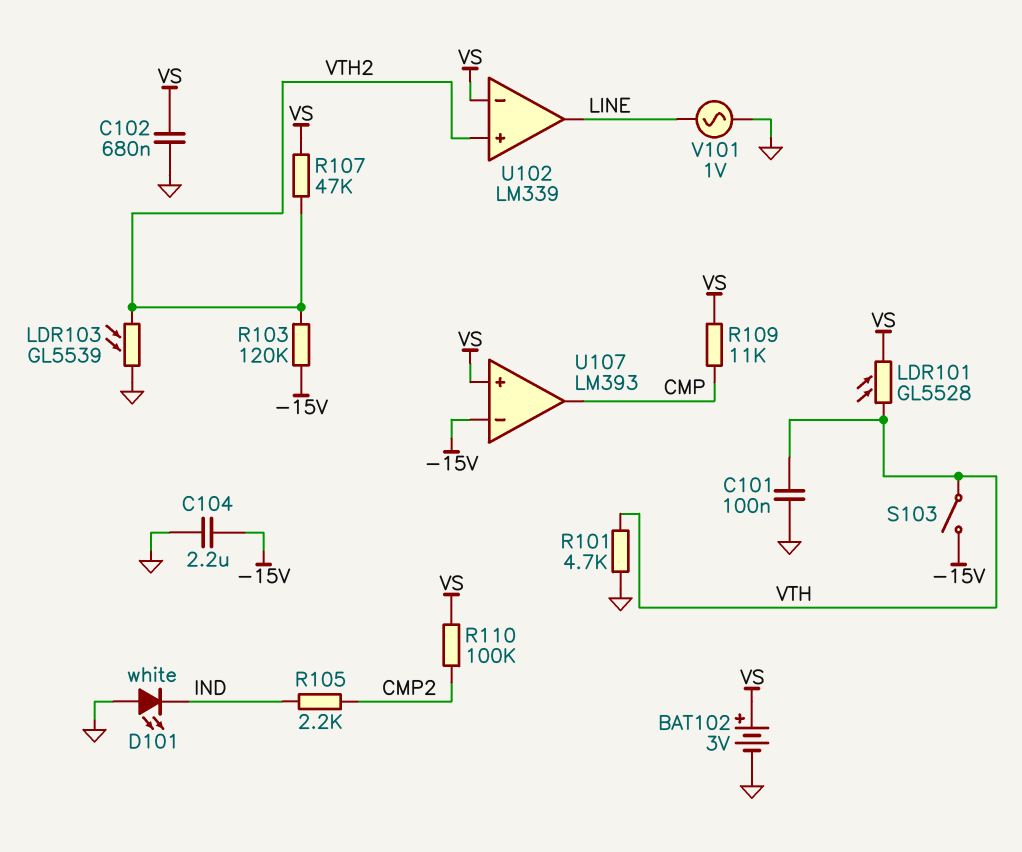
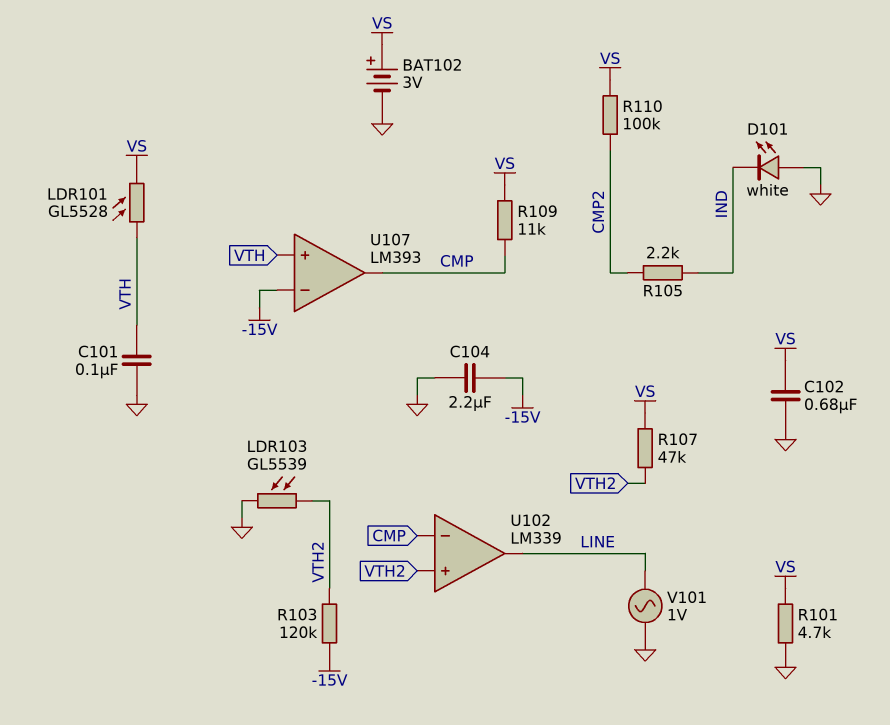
R101: 4.7k (GND, VTH) -> 4.7k (GND, VS)
S103: switch (-15V, VTH) -> none
U102 pin in-: VS -> CMP
U107 pin in+: VS -> VTH

